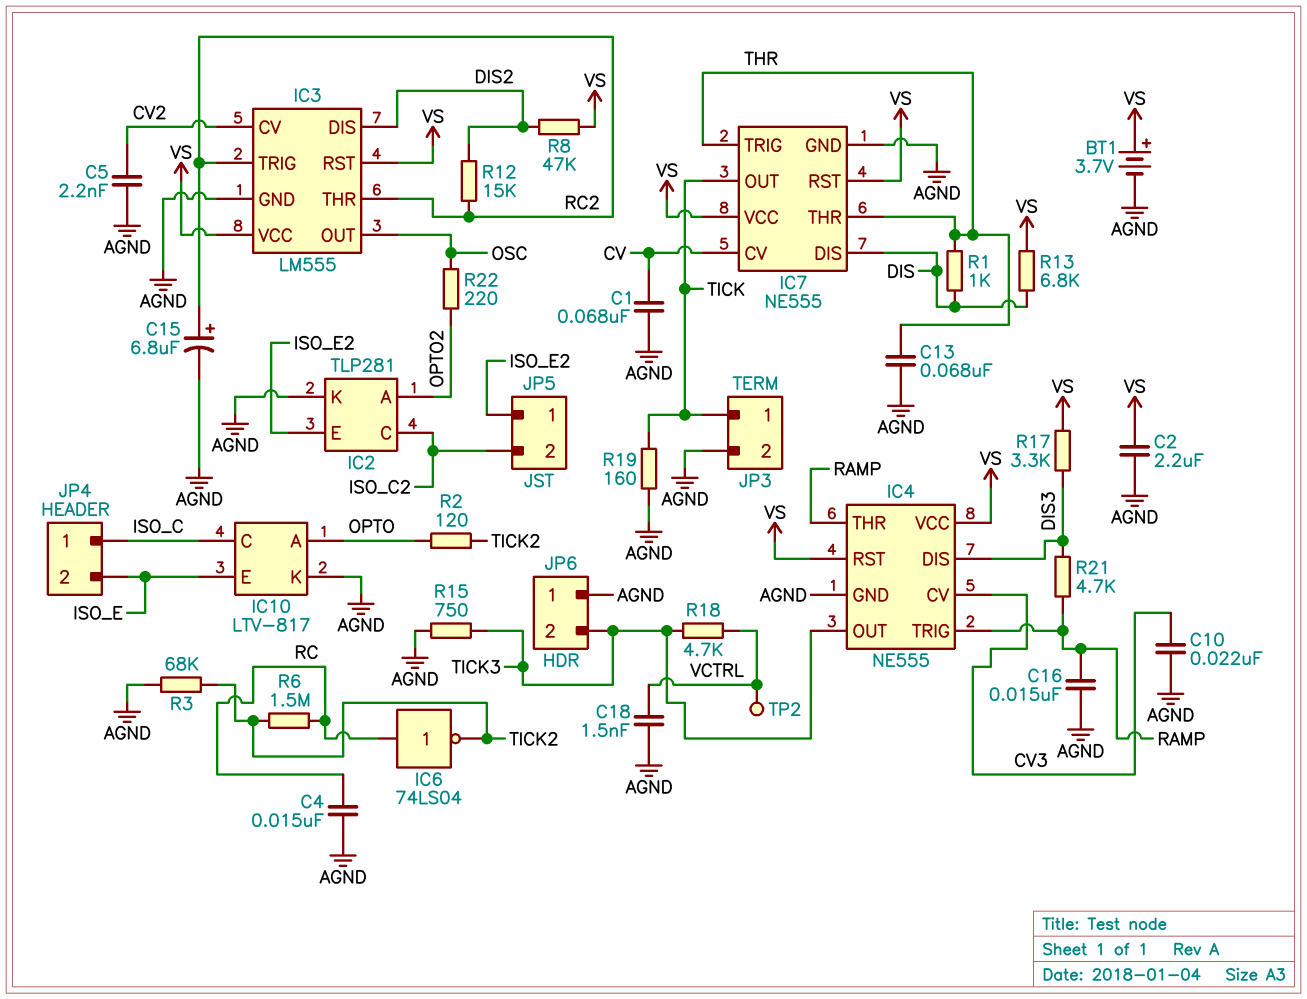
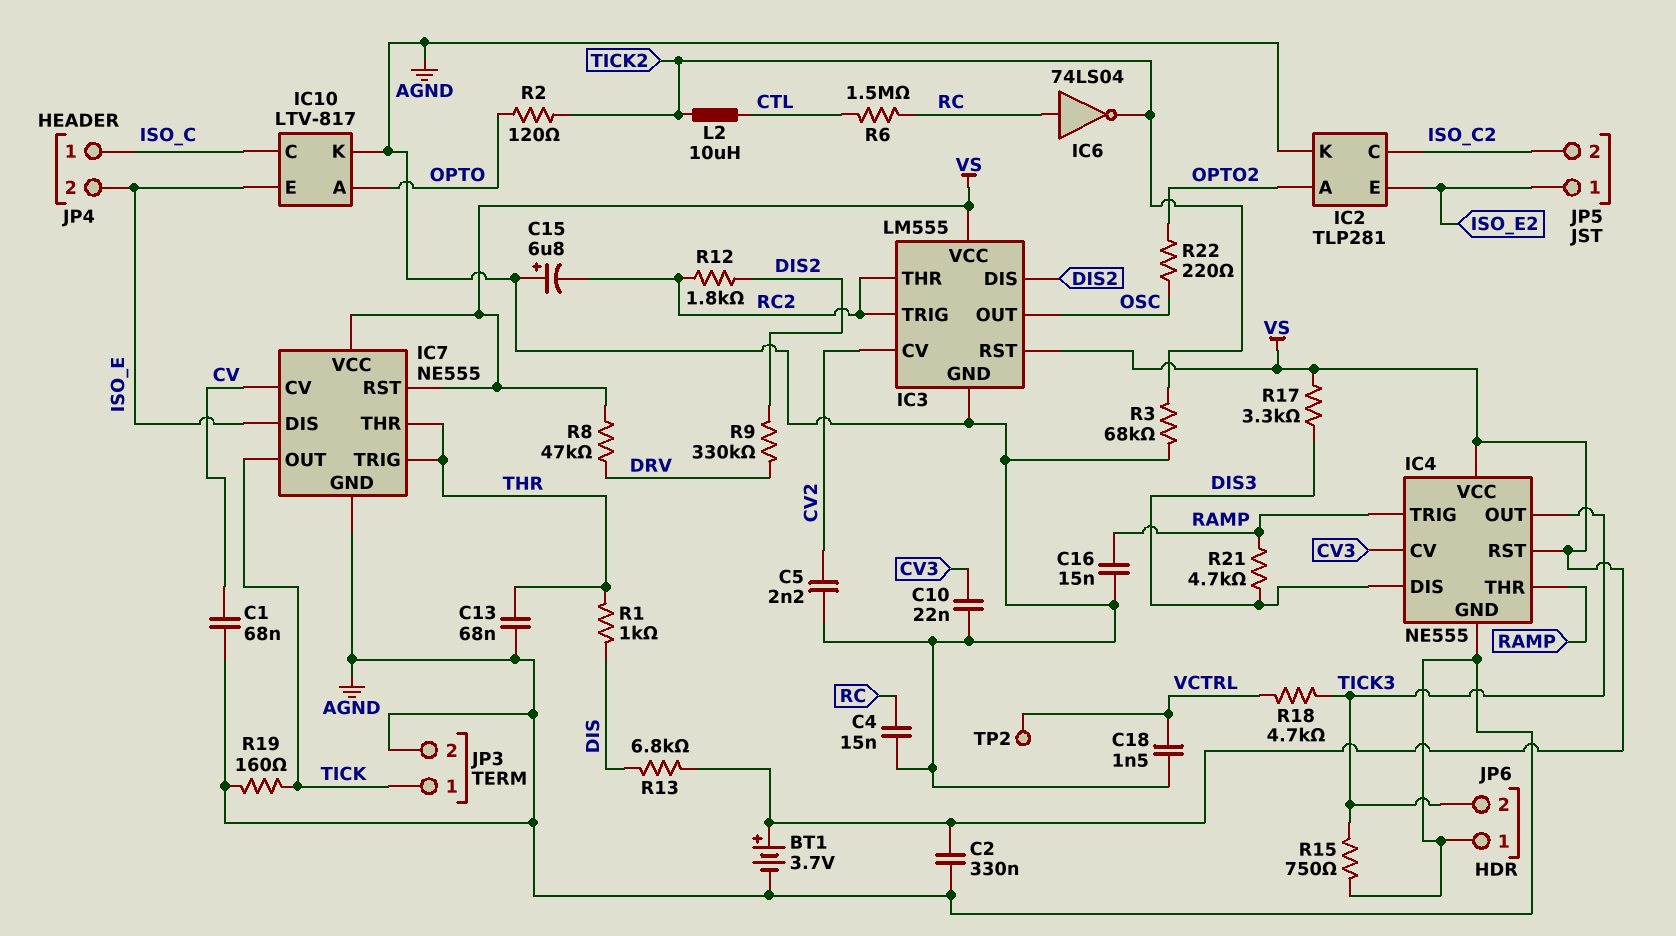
C2: 2.2uF (AGND, VS) -> 330nF (AGND, VS)
C15: 6.8uF (plus RC2, minus AGND) -> 6.8uF (plus AGND, minus RC2)
IC7 pin DIS: DIS -> ISO_E
L2: none -> 10uH (CTL, TICK2)
R6: 1.5M (RC, TICK2) -> 1.5M (CTL, RC)
R8: 47k (DIS2, VS) -> 47k (DRV, VS)
R9: none -> 330k (DIS2, DRV)
R12: 15k (DIS2, RC2) -> 1.8k (DIS2, RC2)

